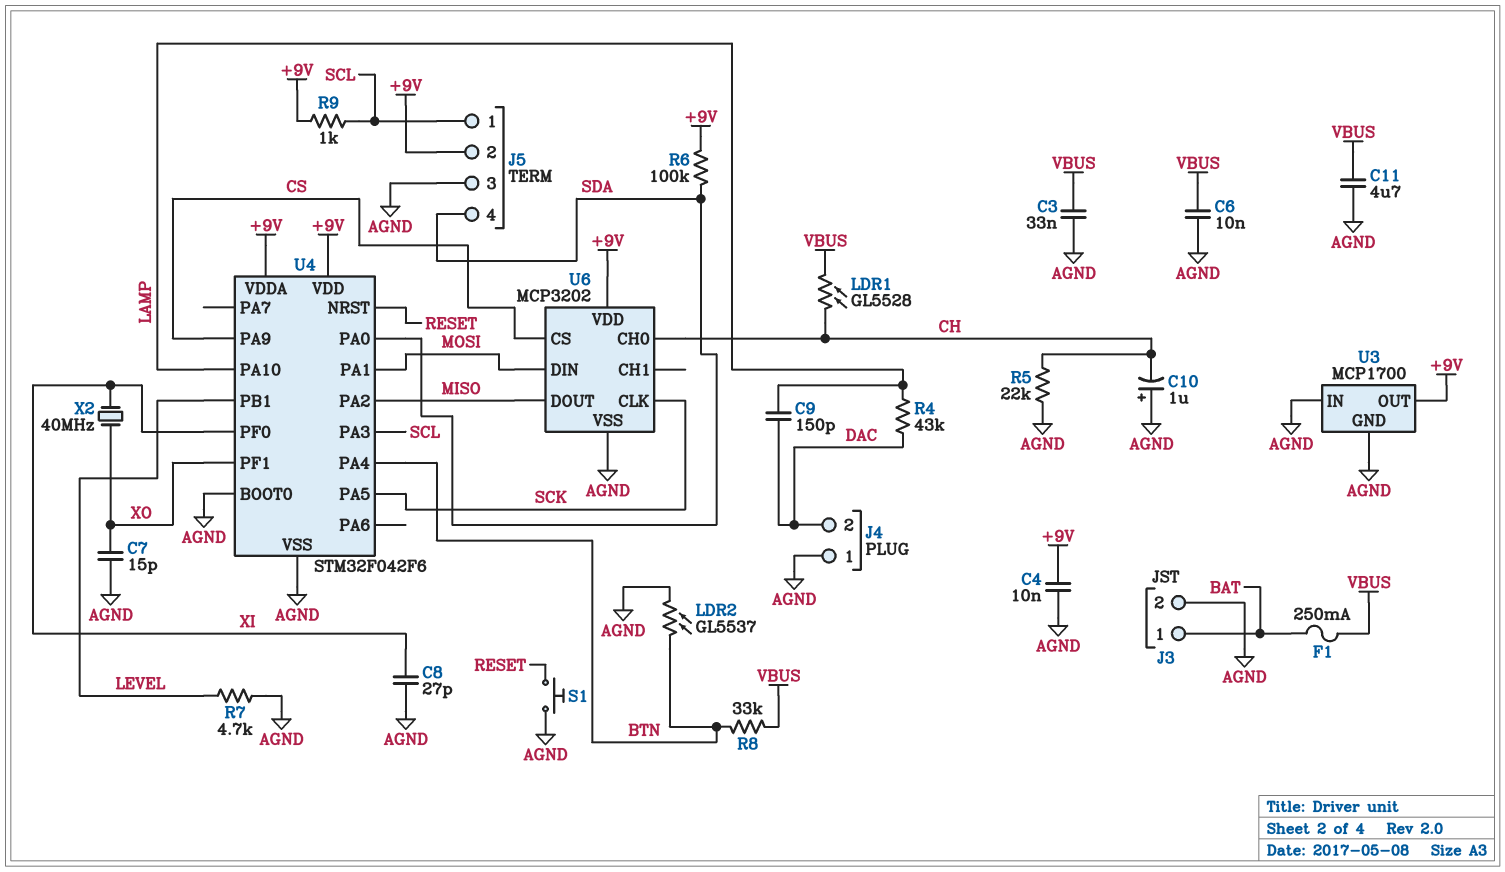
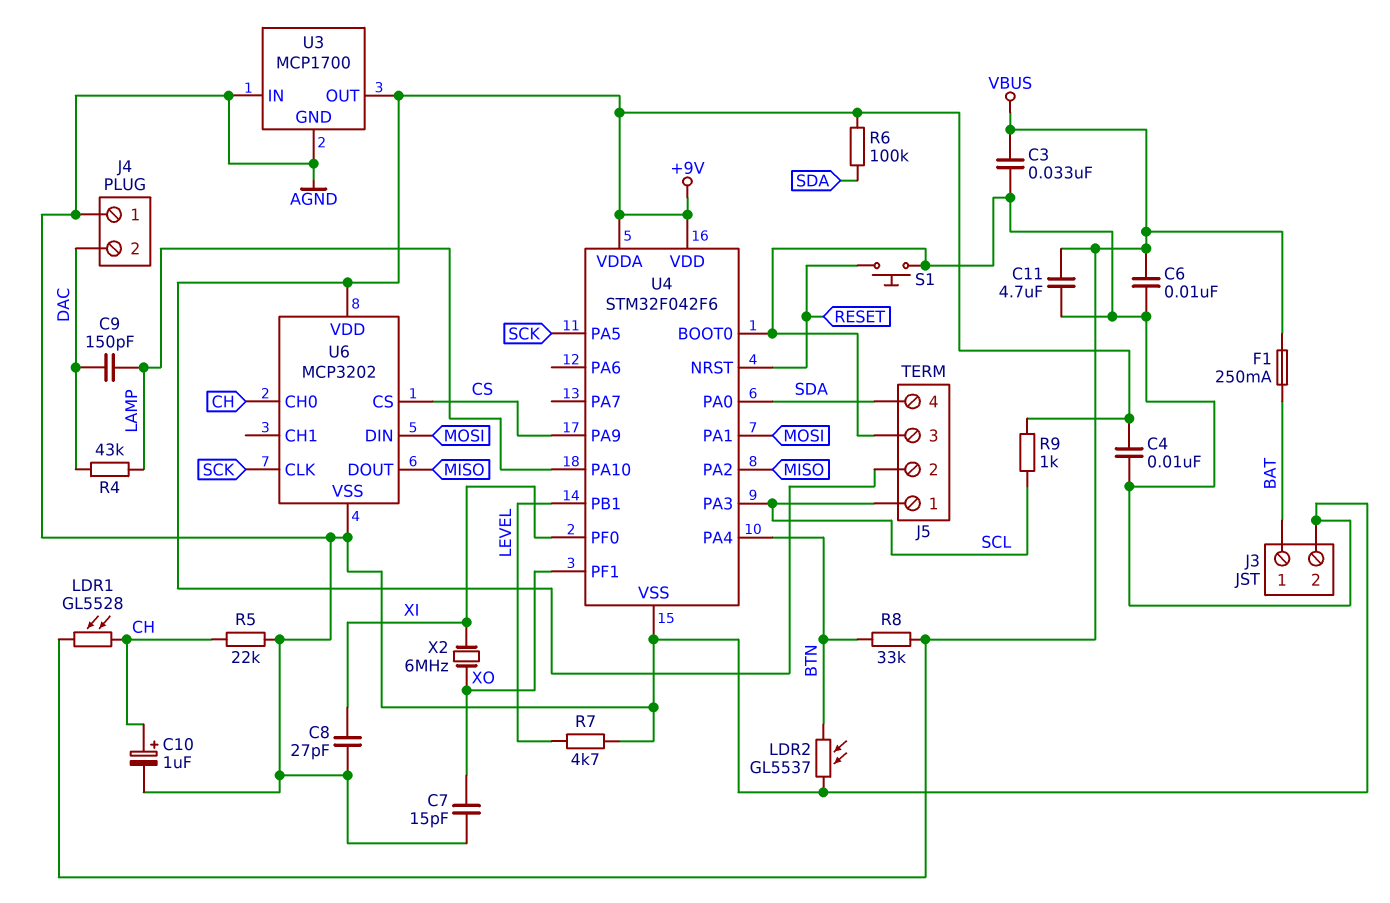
C10: 1uF (plus AGND, minus CH) -> 1uF (plus CH, minus AGND)
X2: 40MHz (XI, XO) -> 6MHz (XI, XO)

